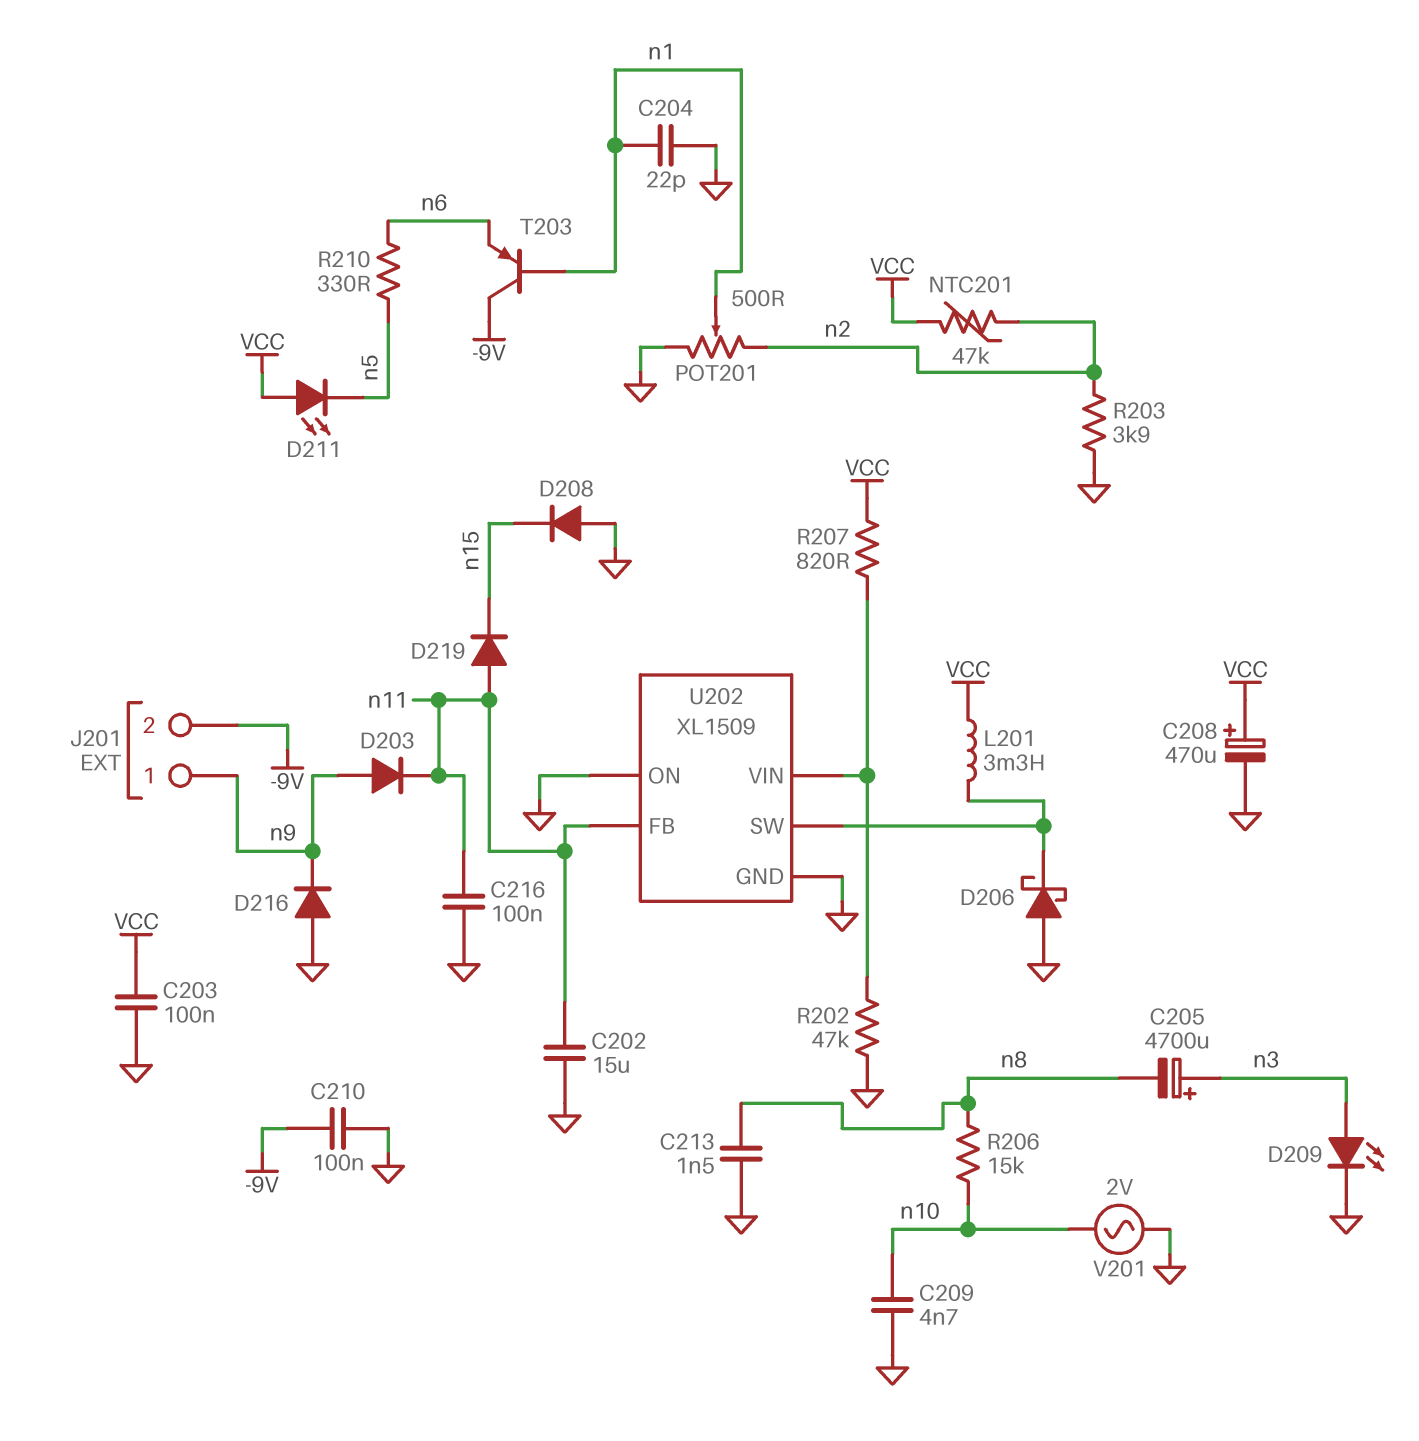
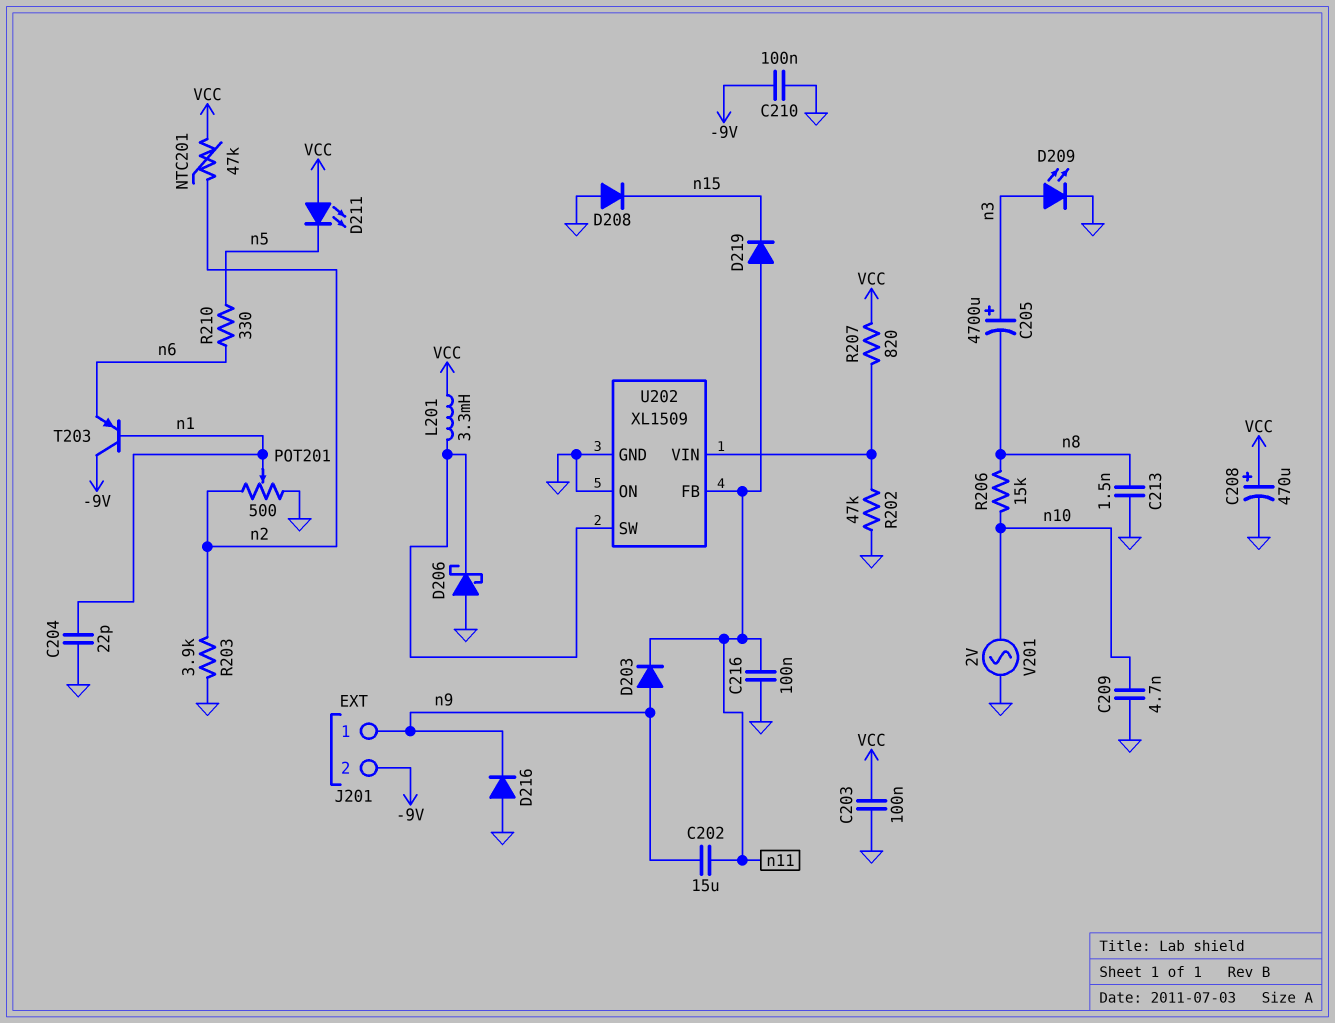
C202: 15uF (GND, n11) -> 15uF (n9, n11)

